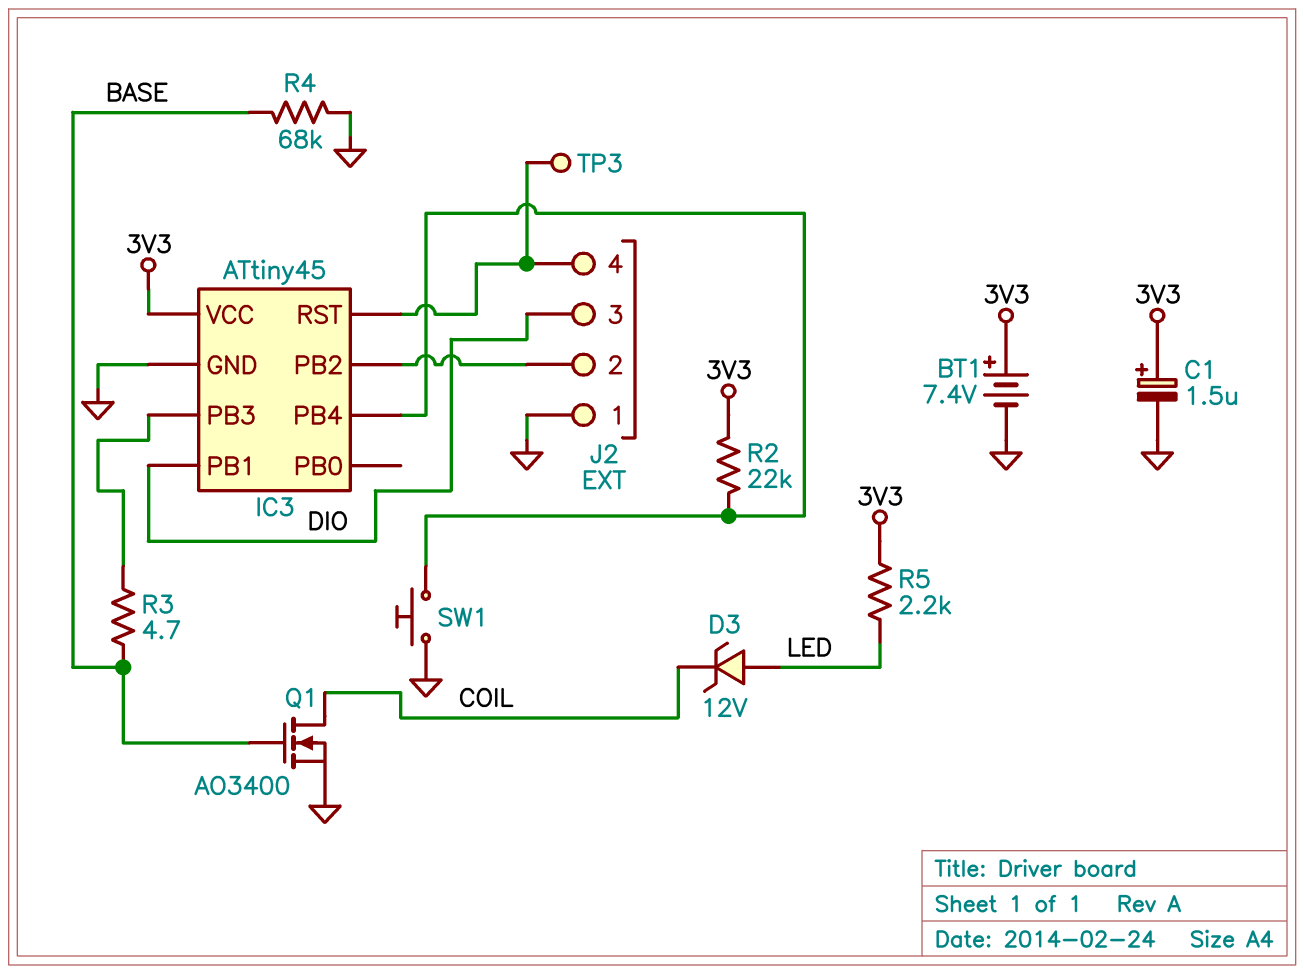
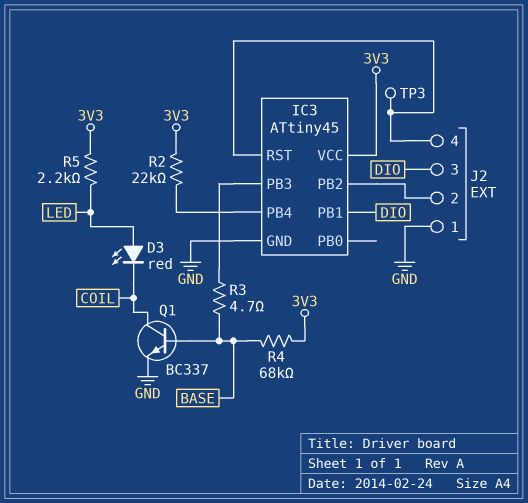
BT1: 7.4V (plus 3V3, minus GND) -> none
C1: 1.5uF (plus 3V3, minus GND) -> none
D3: zener 12V (A LED, K COIL) -> LED red (A LED, K COIL)
Q1: NMOS AO3400 (G BASE, D COIL, S GND) -> NPN BC337 (B BASE, C COIL, E GND)
R4: 68k (BASE, GND) -> 68k (3V3, BASE)
SW1: button (GND, IC3/PB4) -> none

